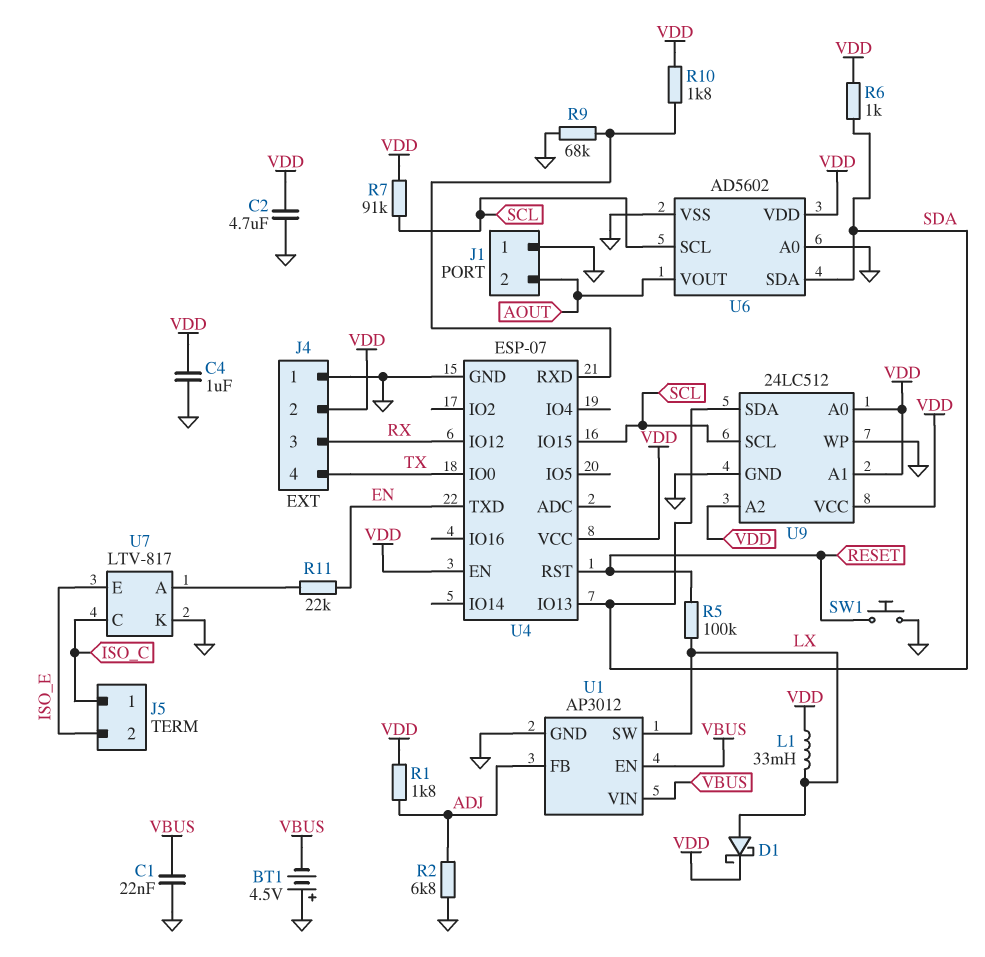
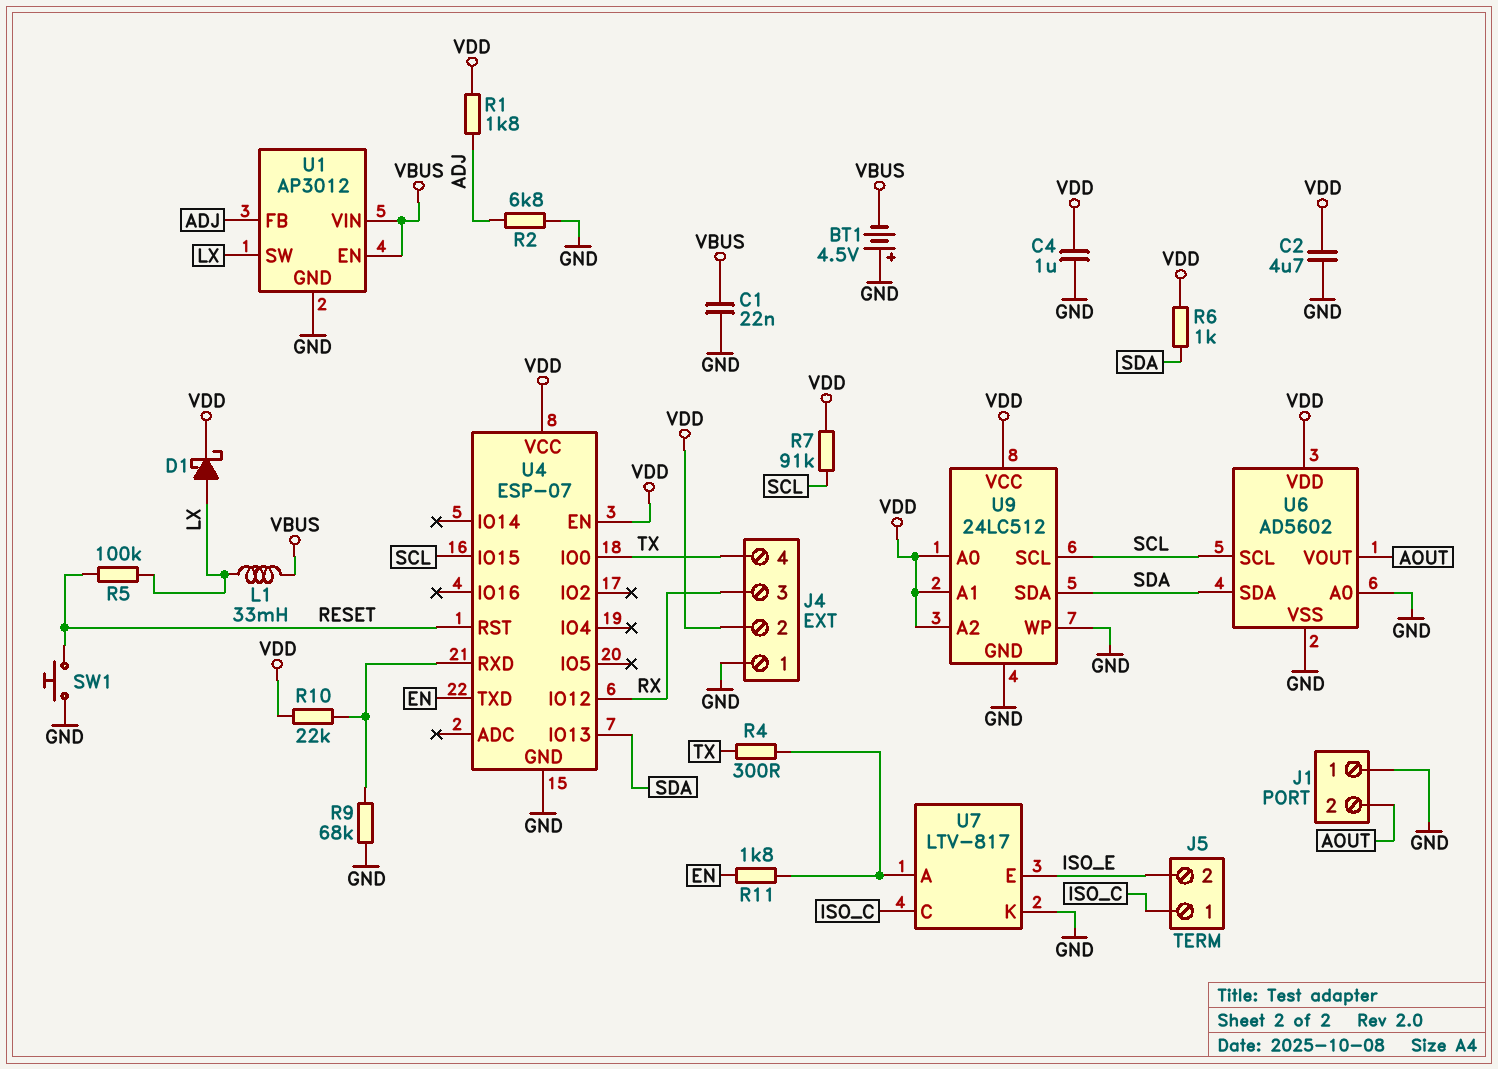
L1: 33mH (LX, VDD) -> 33mH (LX, VBUS)
R4: none -> 300 (TX, U7/A)
R10: 1.8k (U4/RXD, VDD) -> 22k (U4/RXD, VDD)
R11: 22k (EN, U7/A) -> 1.8k (EN, U7/A)

